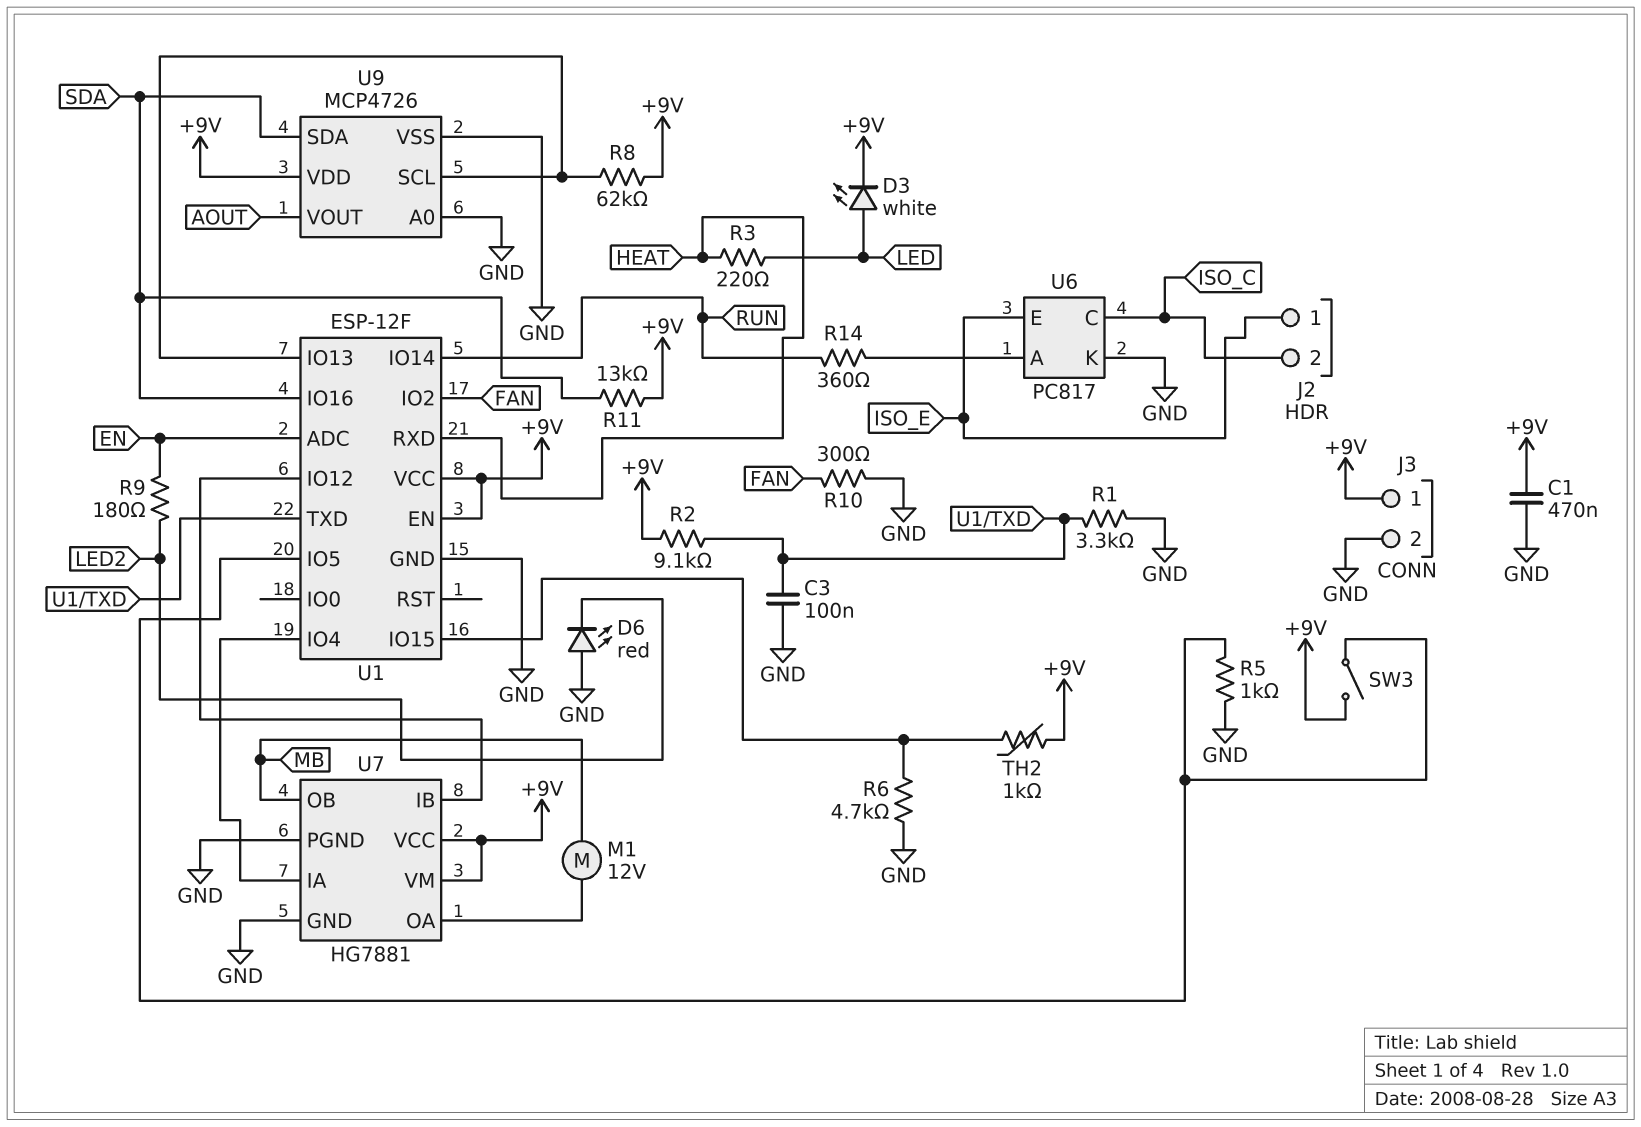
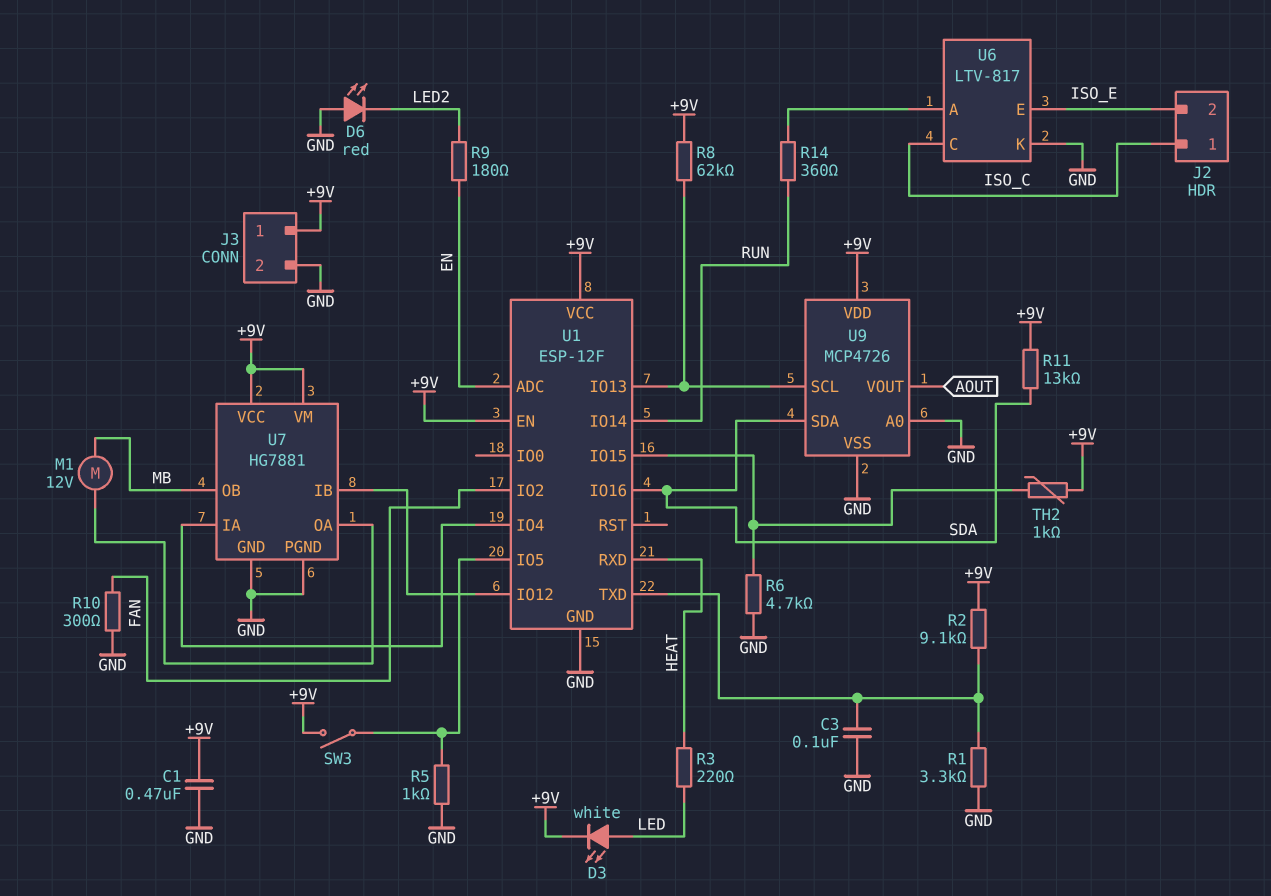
J2 pin 1: ISO_E -> ISO_C
J2 pin 2: ISO_C -> ISO_E
U6: PC817 -> LTV-817

